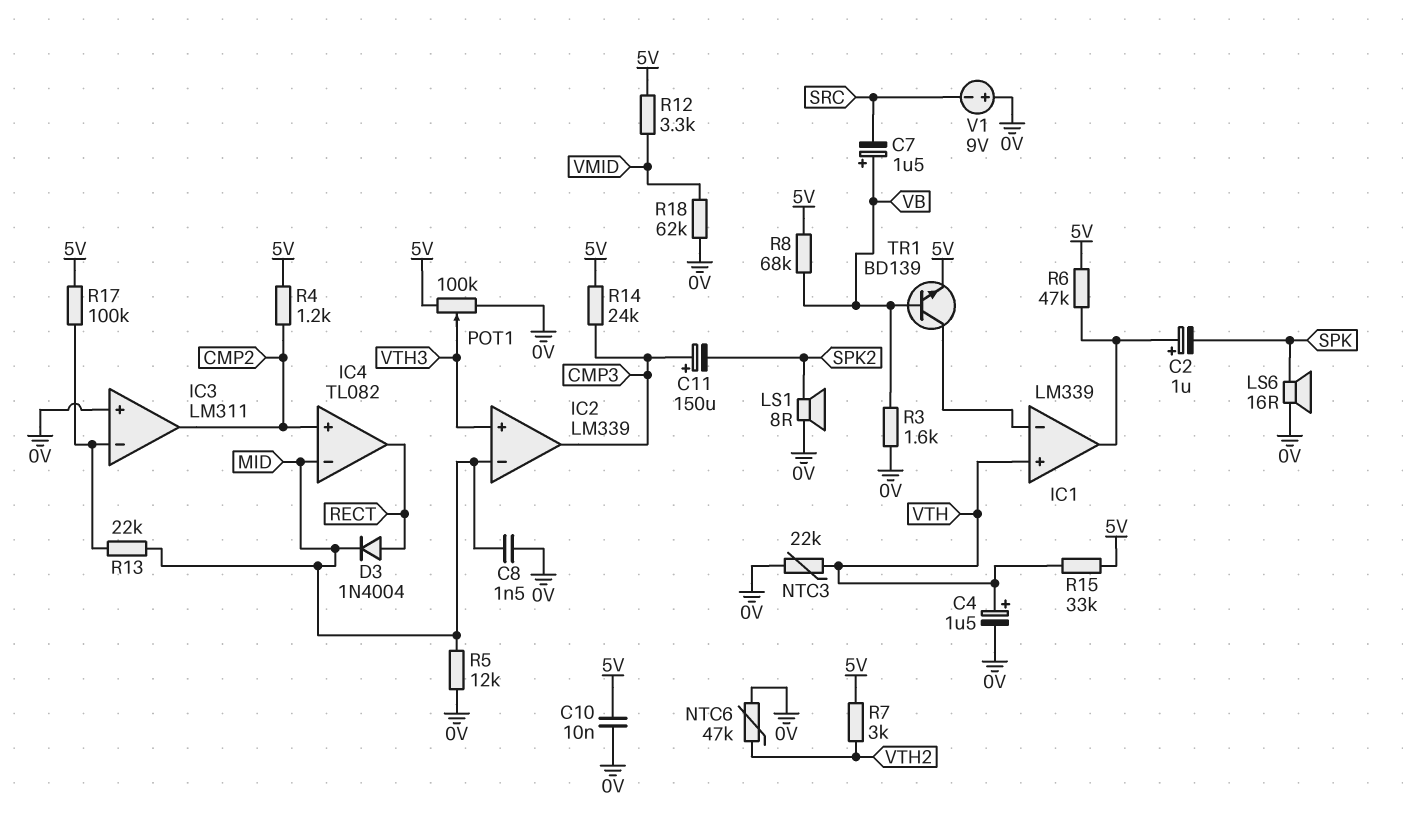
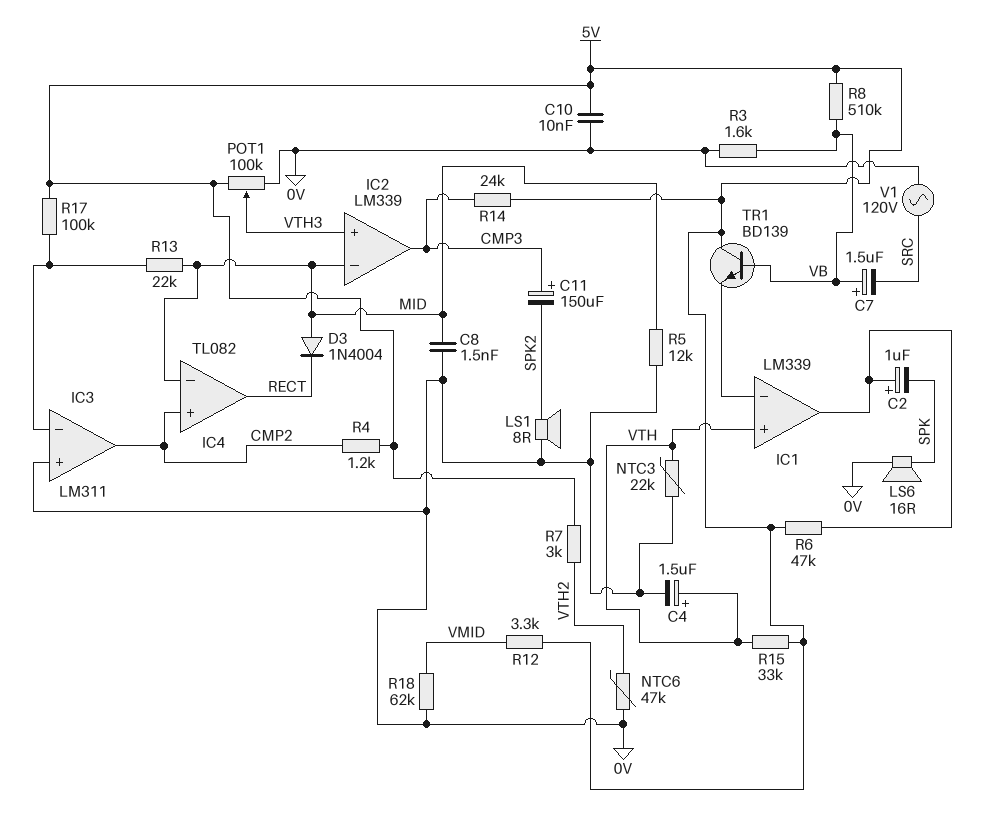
D3: diode 1N4004 (A RECT, K MID) -> diode 1N4004 (A MID, K RECT)
R8: 68k (5V, VB) -> 510k (5V, VB)
TR1: NPN BD139 (B VB, C IC1/in-, E 5V) -> NPN BD139 (B VB, C 5V, E IC1/in-)
V1: 9V (plus 0V, minus SRC) -> AC 120V (0V, SRC)

